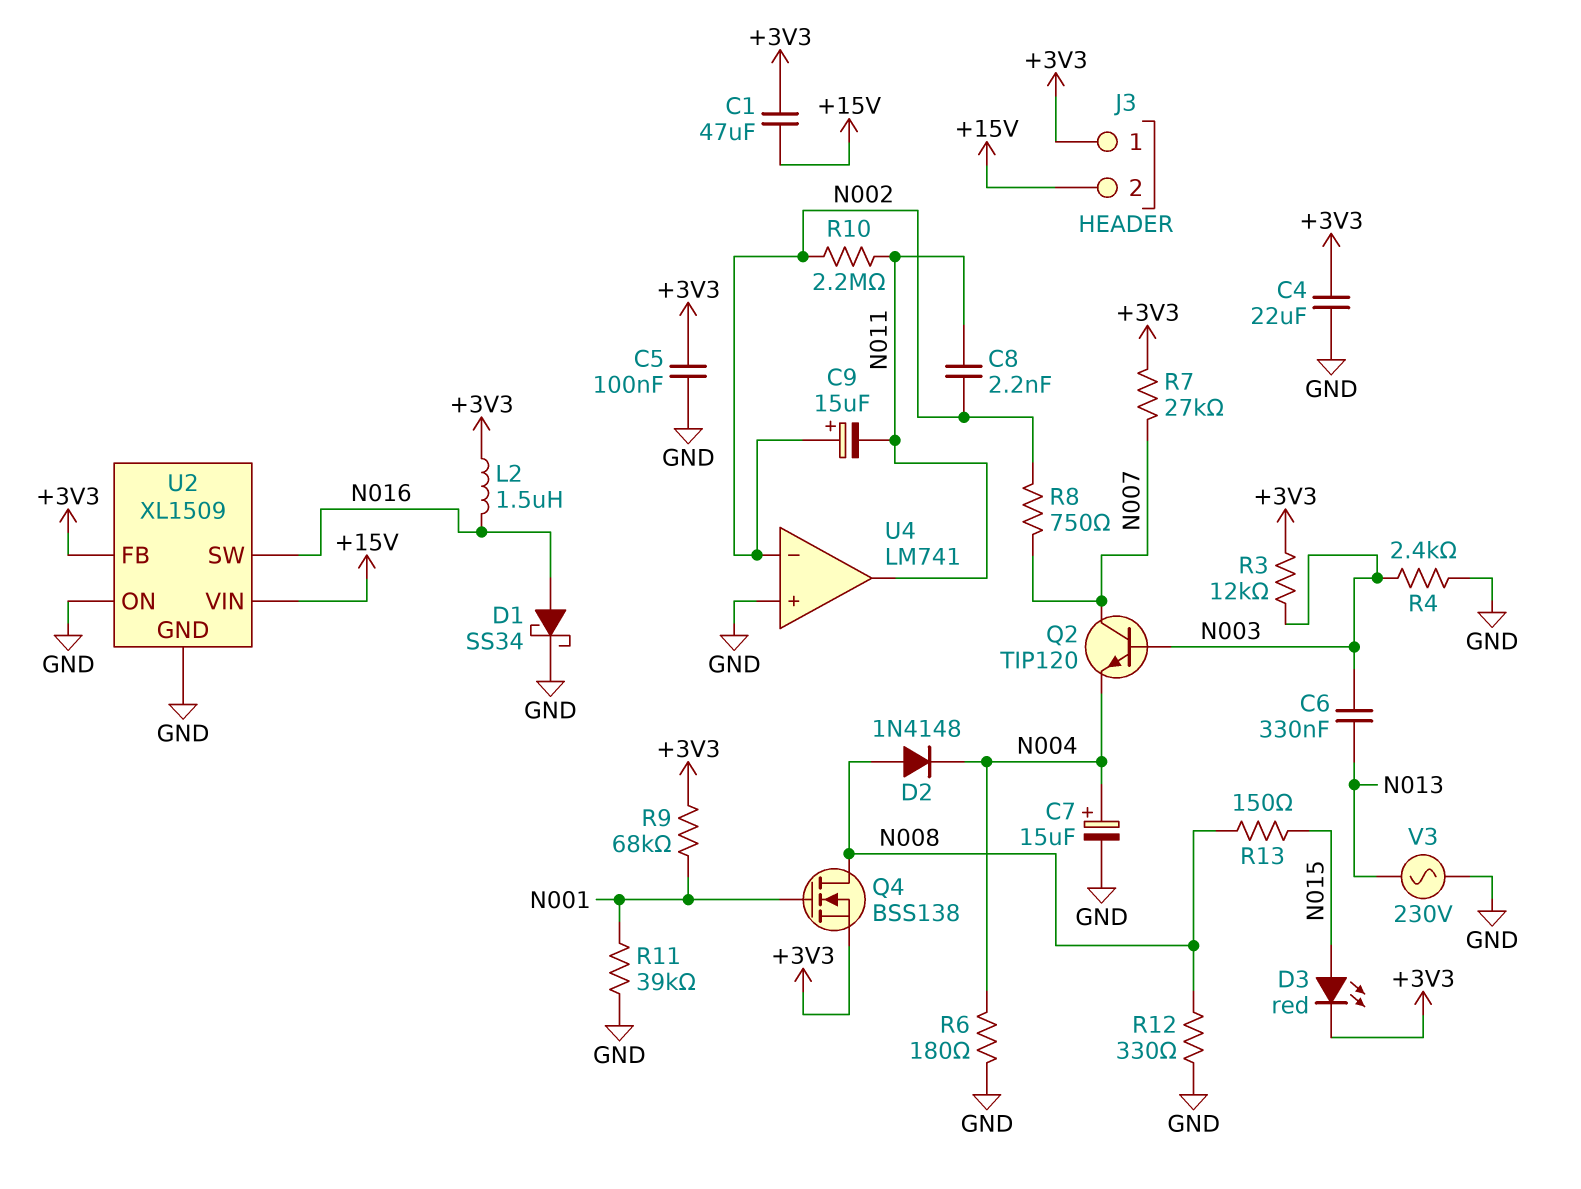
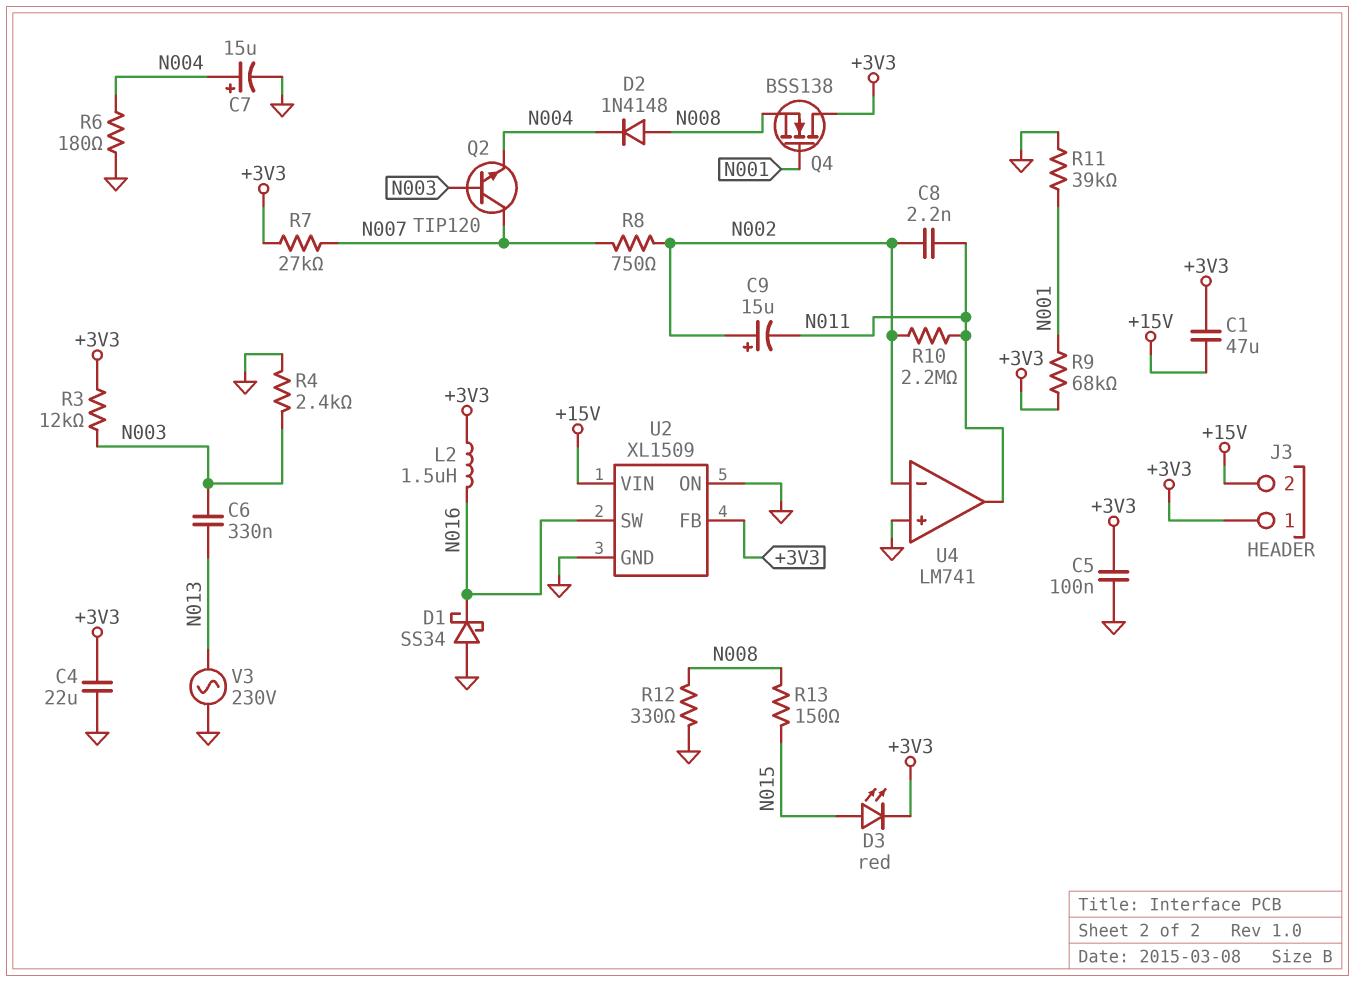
D1: schottky SS34 (A N016, K GND) -> schottky SS34 (A GND, K N016)
Q4: NMOS BSS138 (G N001, D N008, S +3V3) -> NMOS BSS138 (G N001, D +3V3, S N008)

